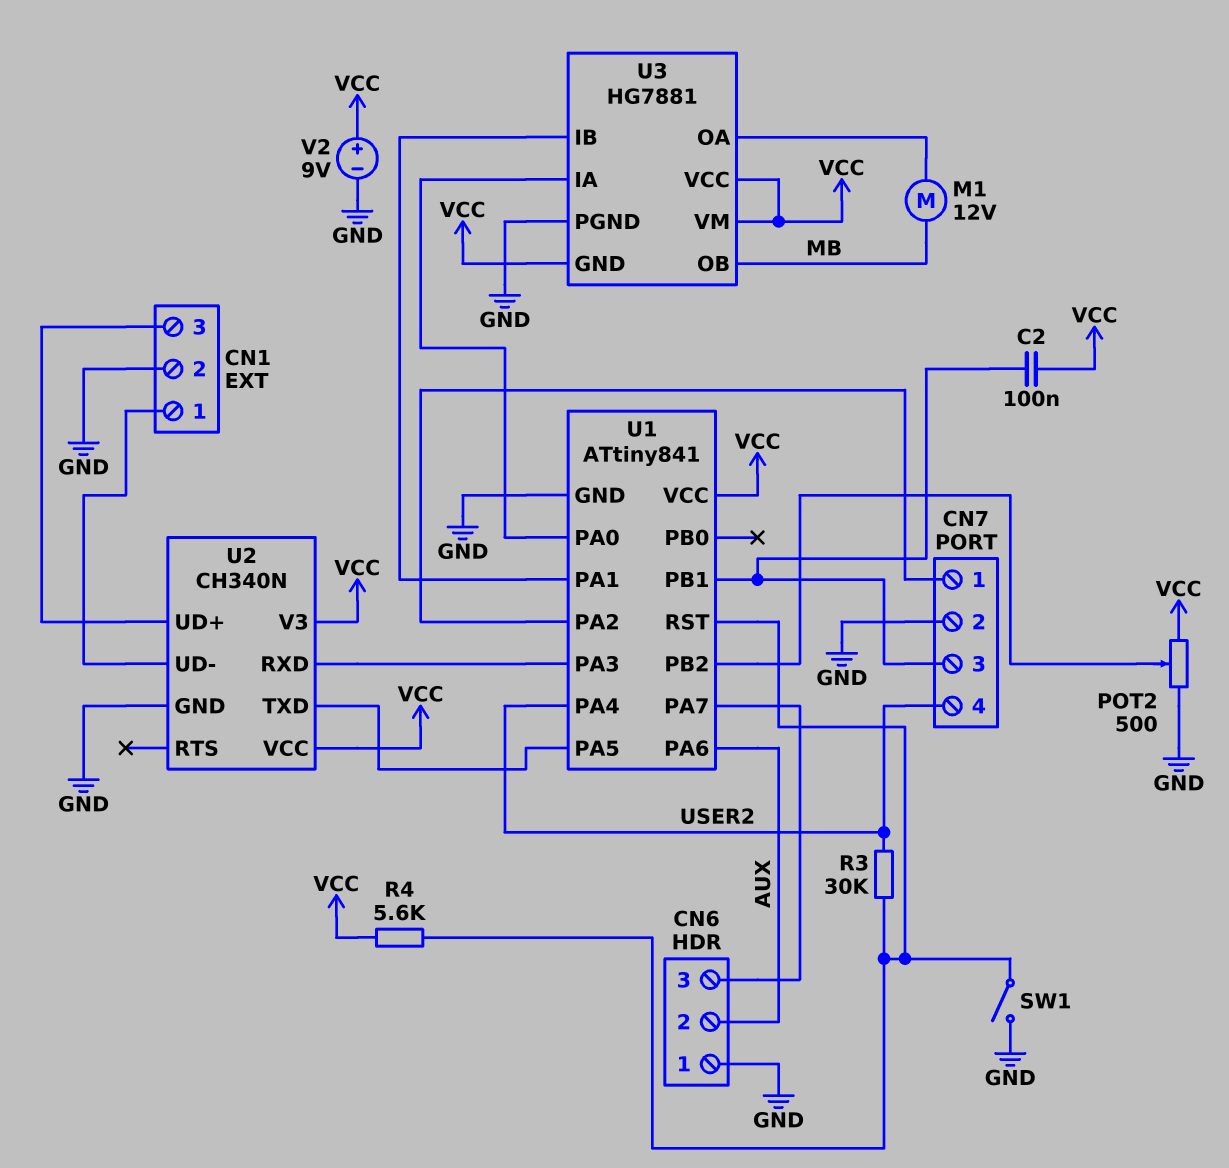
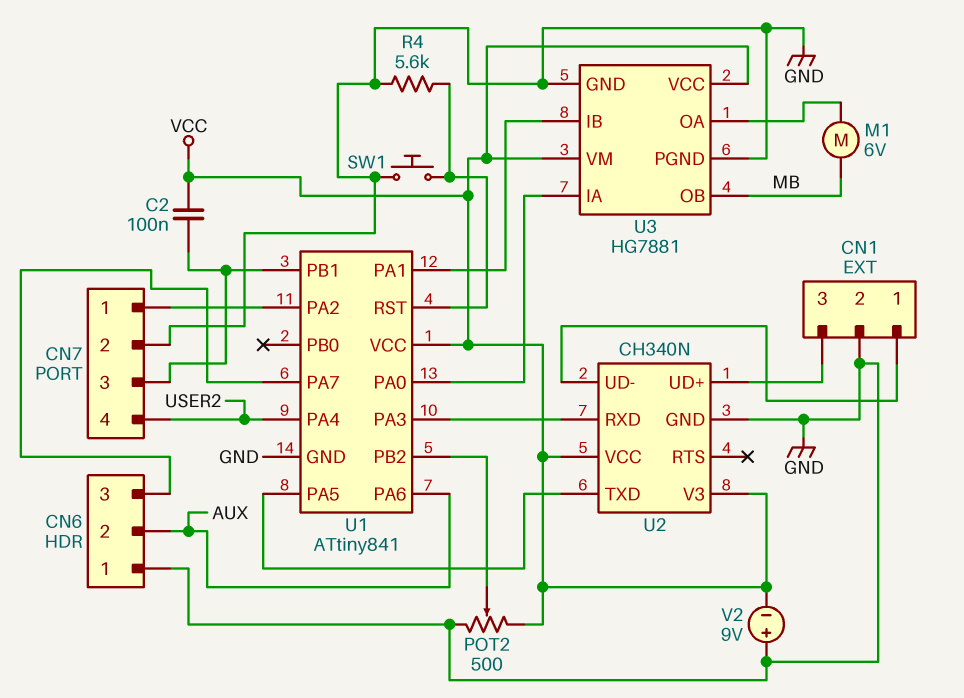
M1: motor 12V (MB, U3/OA) -> motor 6V (MB, U3/OA)
R3: 30k (U1/RST, USER2) -> none
R4: 5.6k (U1/RST, VCC) -> 5.6k (GND, U1/RST)
SW1: switch (GND, U1/RST) -> button (GND, U1/RST)
U3 pin GND: VCC -> GND
V2: 9V (plus VCC, minus GND) -> 9V (plus GND, minus VCC)

